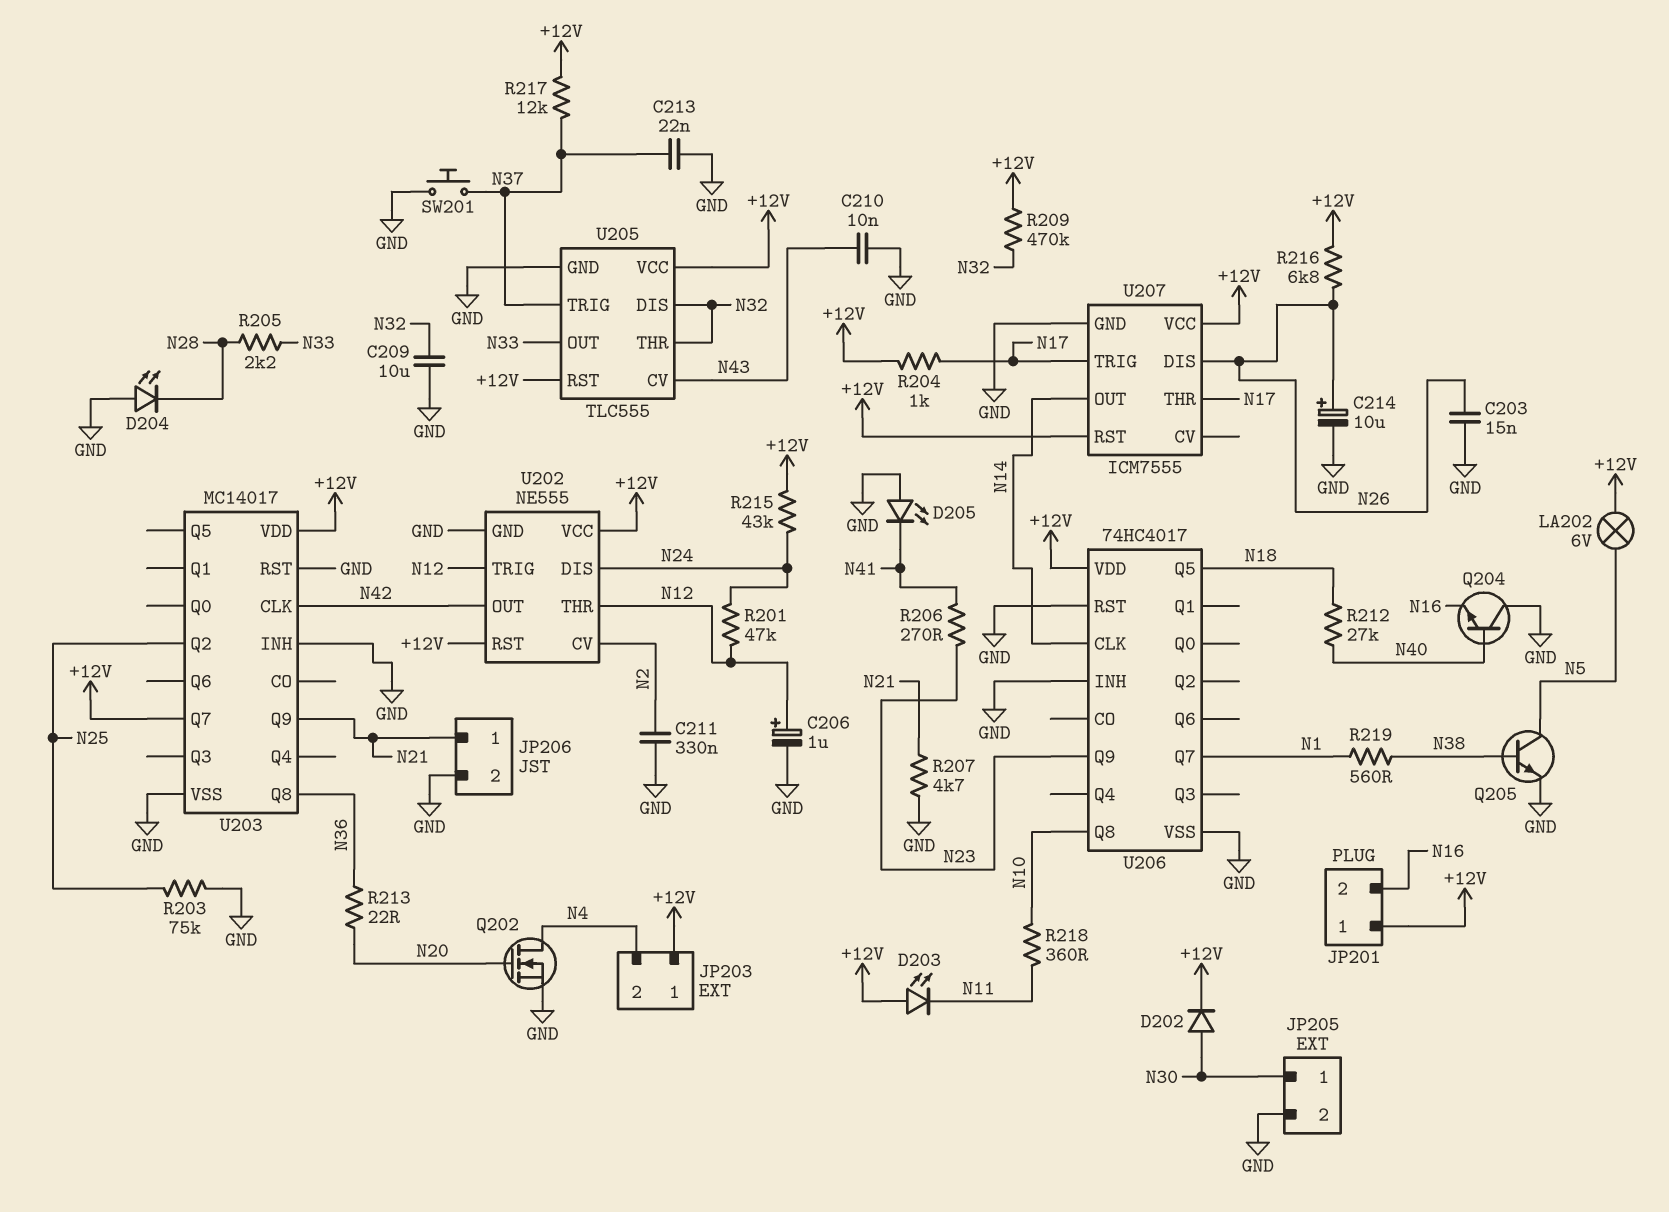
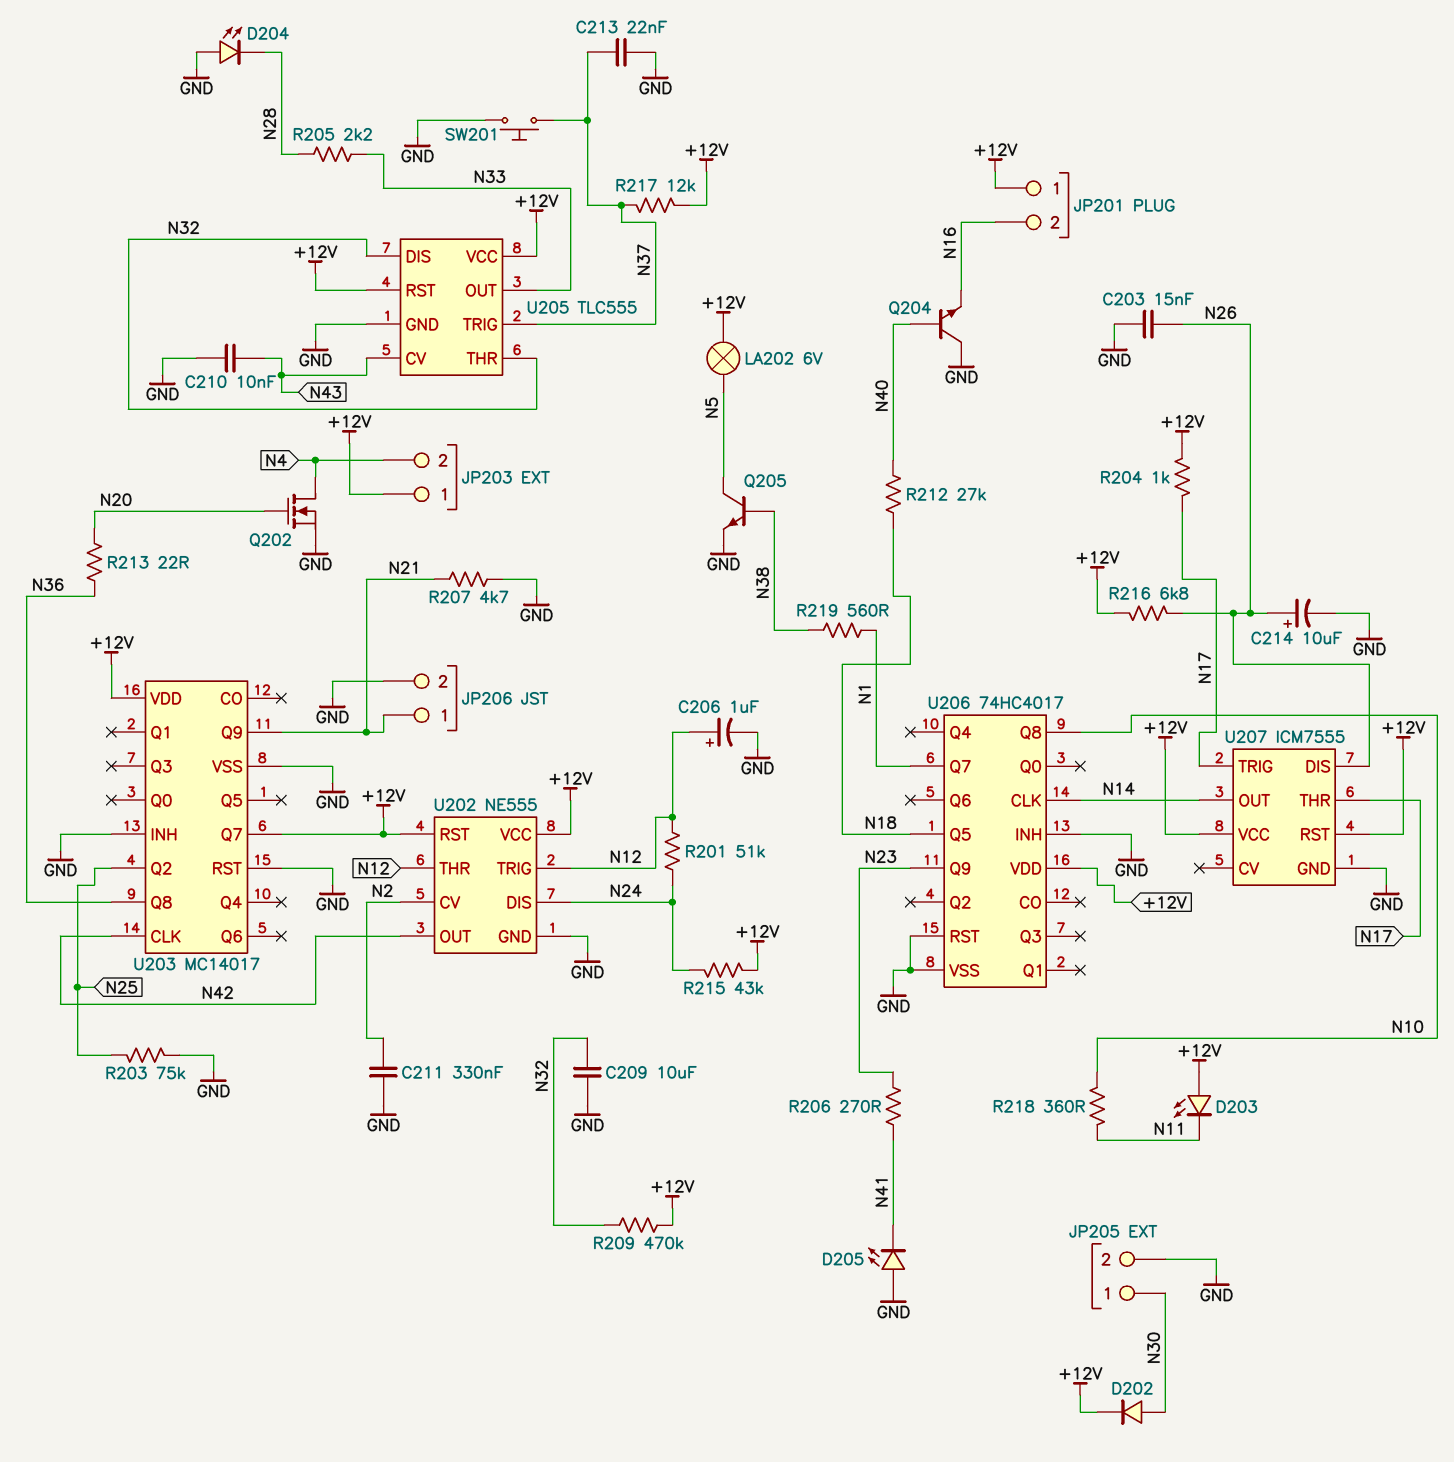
R201: 47k (N12, N24) -> 51k (N12, N24)

